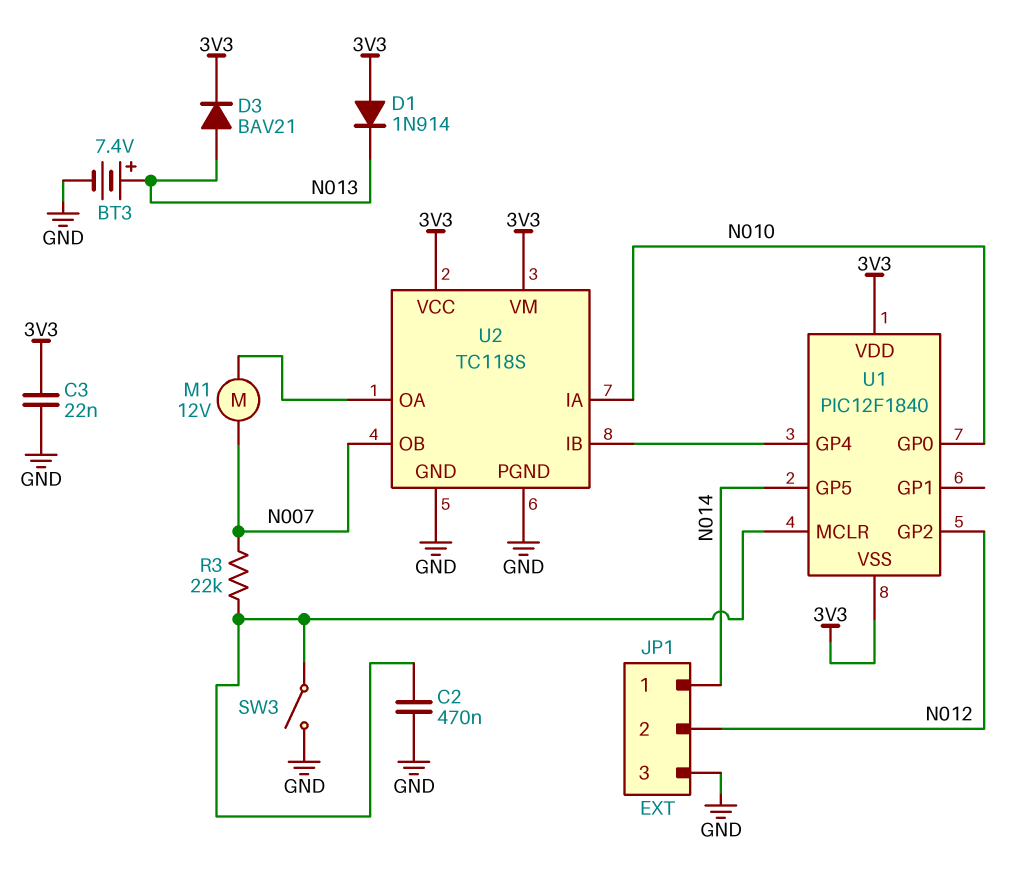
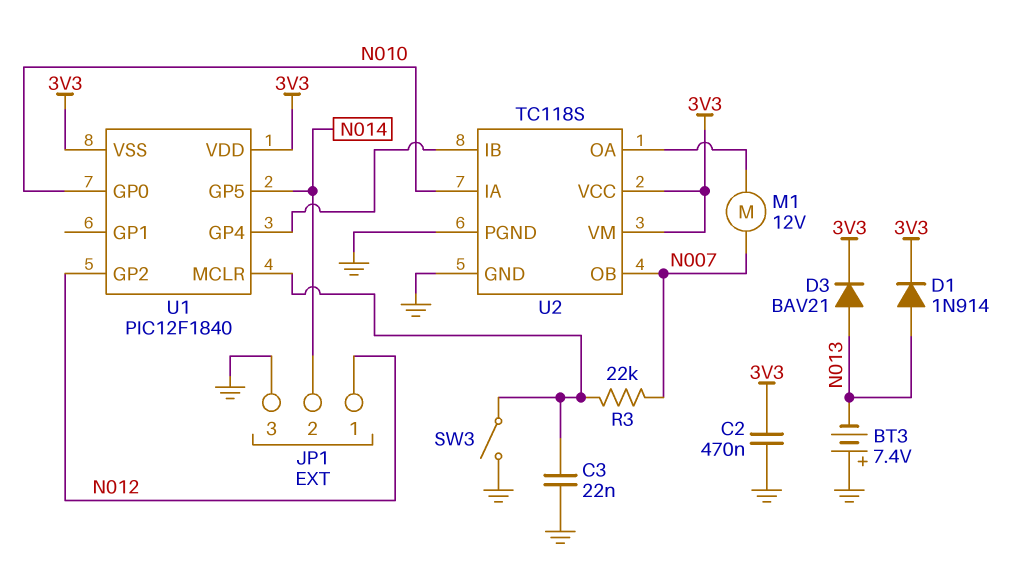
BT3: 7.4V (plus N013, minus GND) -> 7.4V (plus GND, minus N013)
C2: 470nF (GND, U1/MCLR) -> 470nF (3V3, GND)
C3: 22nF (3V3, GND) -> 22nF (GND, U1/MCLR)
D1: diode 1N914 (A 3V3, K N013) -> diode 1N914 (A N013, K 3V3)
JP1 pin 1: N014 -> N012
JP1 pin 2: N012 -> N014

